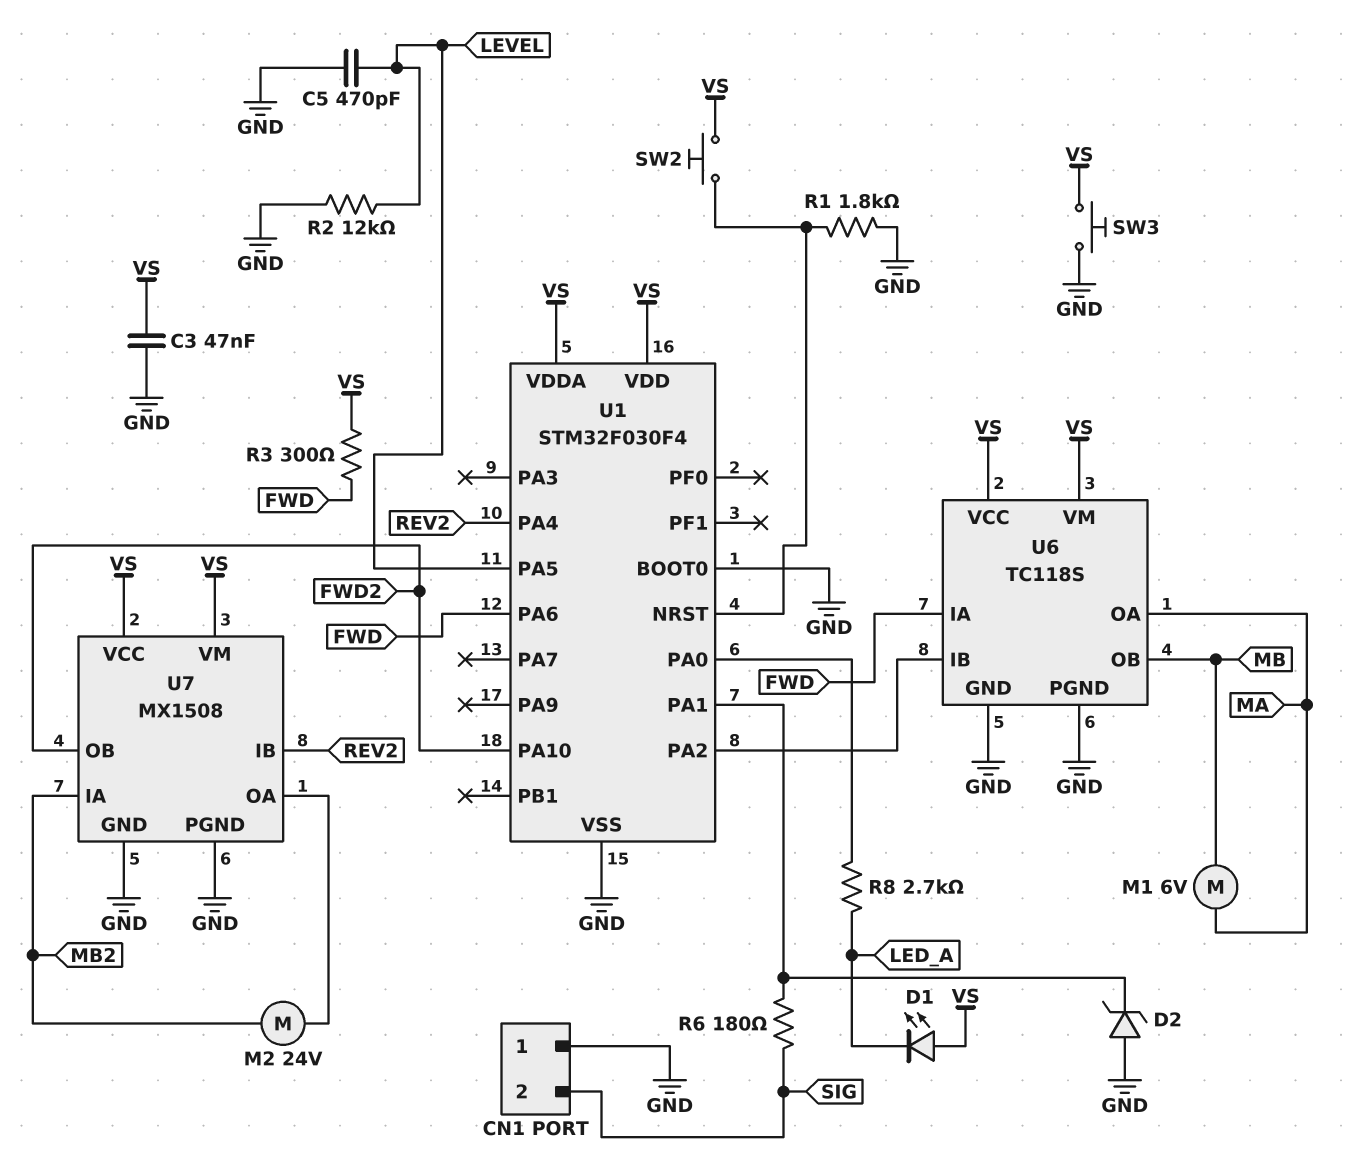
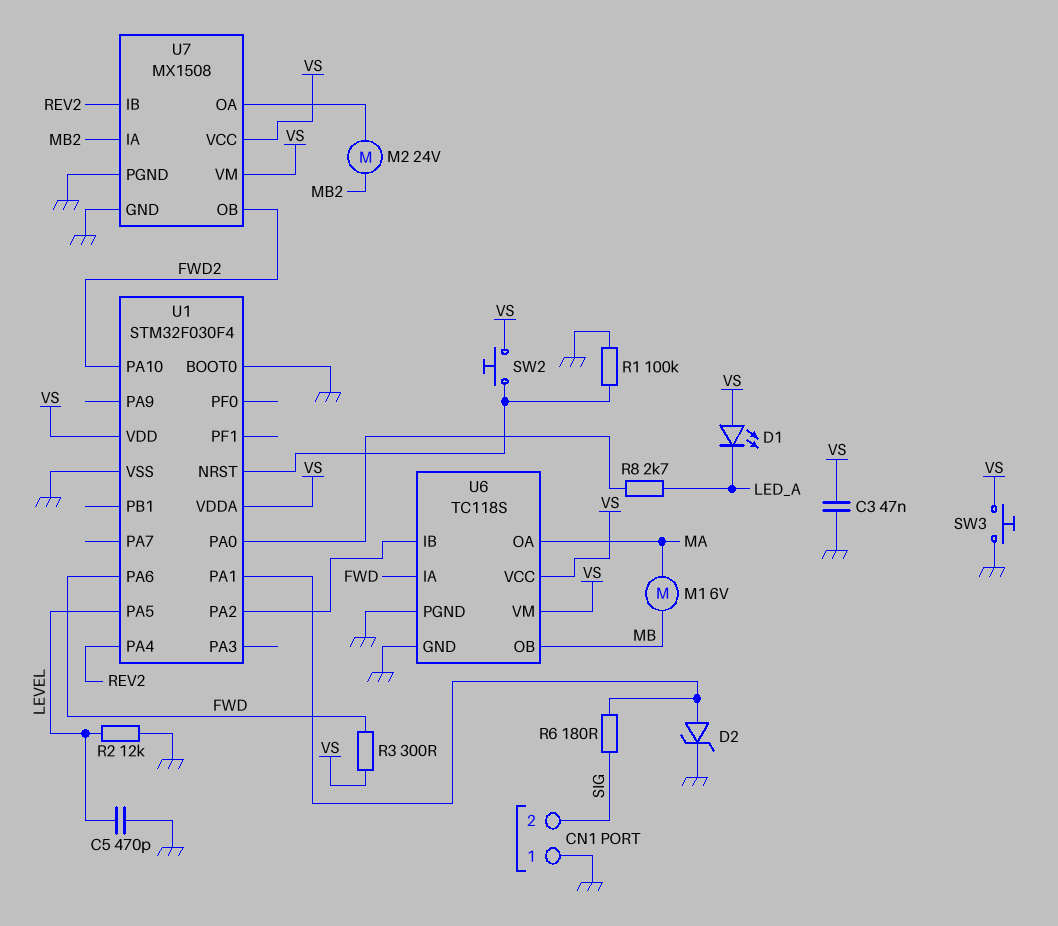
D2: zener (A GND, K U1/PA1) -> zener (A U1/PA1, K GND)
R1: 1.8k (GND, U1/NRST) -> 100k (GND, U1/NRST)

